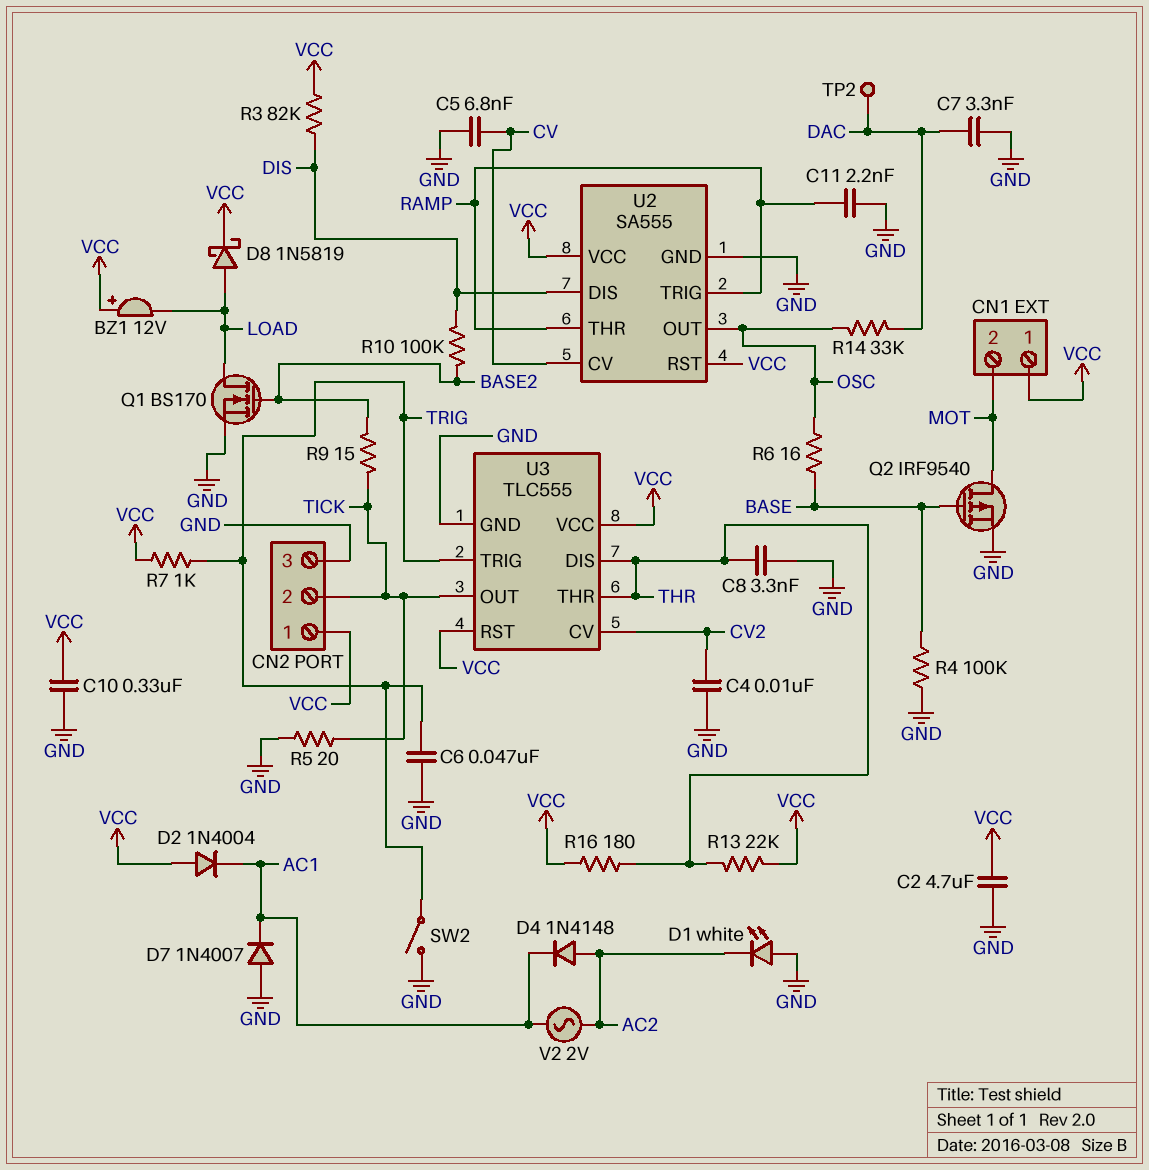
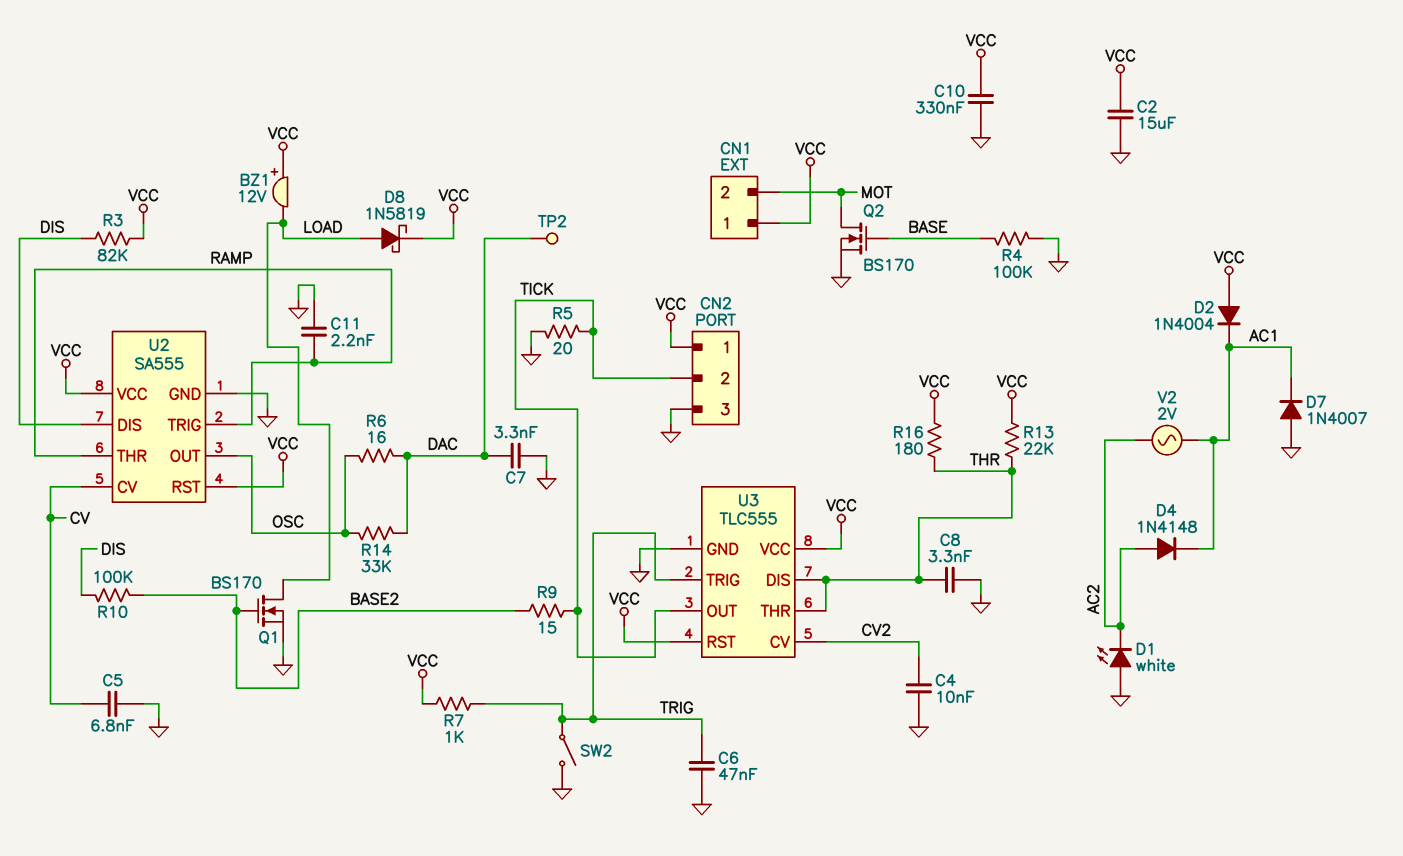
C2: 4.7uF (GND, VCC) -> 15uF (GND, VCC)
Q2: PMOS IRF9540 (G BASE, D MOT, S GND) -> NMOS BS170 (G BASE, D MOT, S GND)
R6: 16 (BASE, OSC) -> 16 (DAC, OSC)

